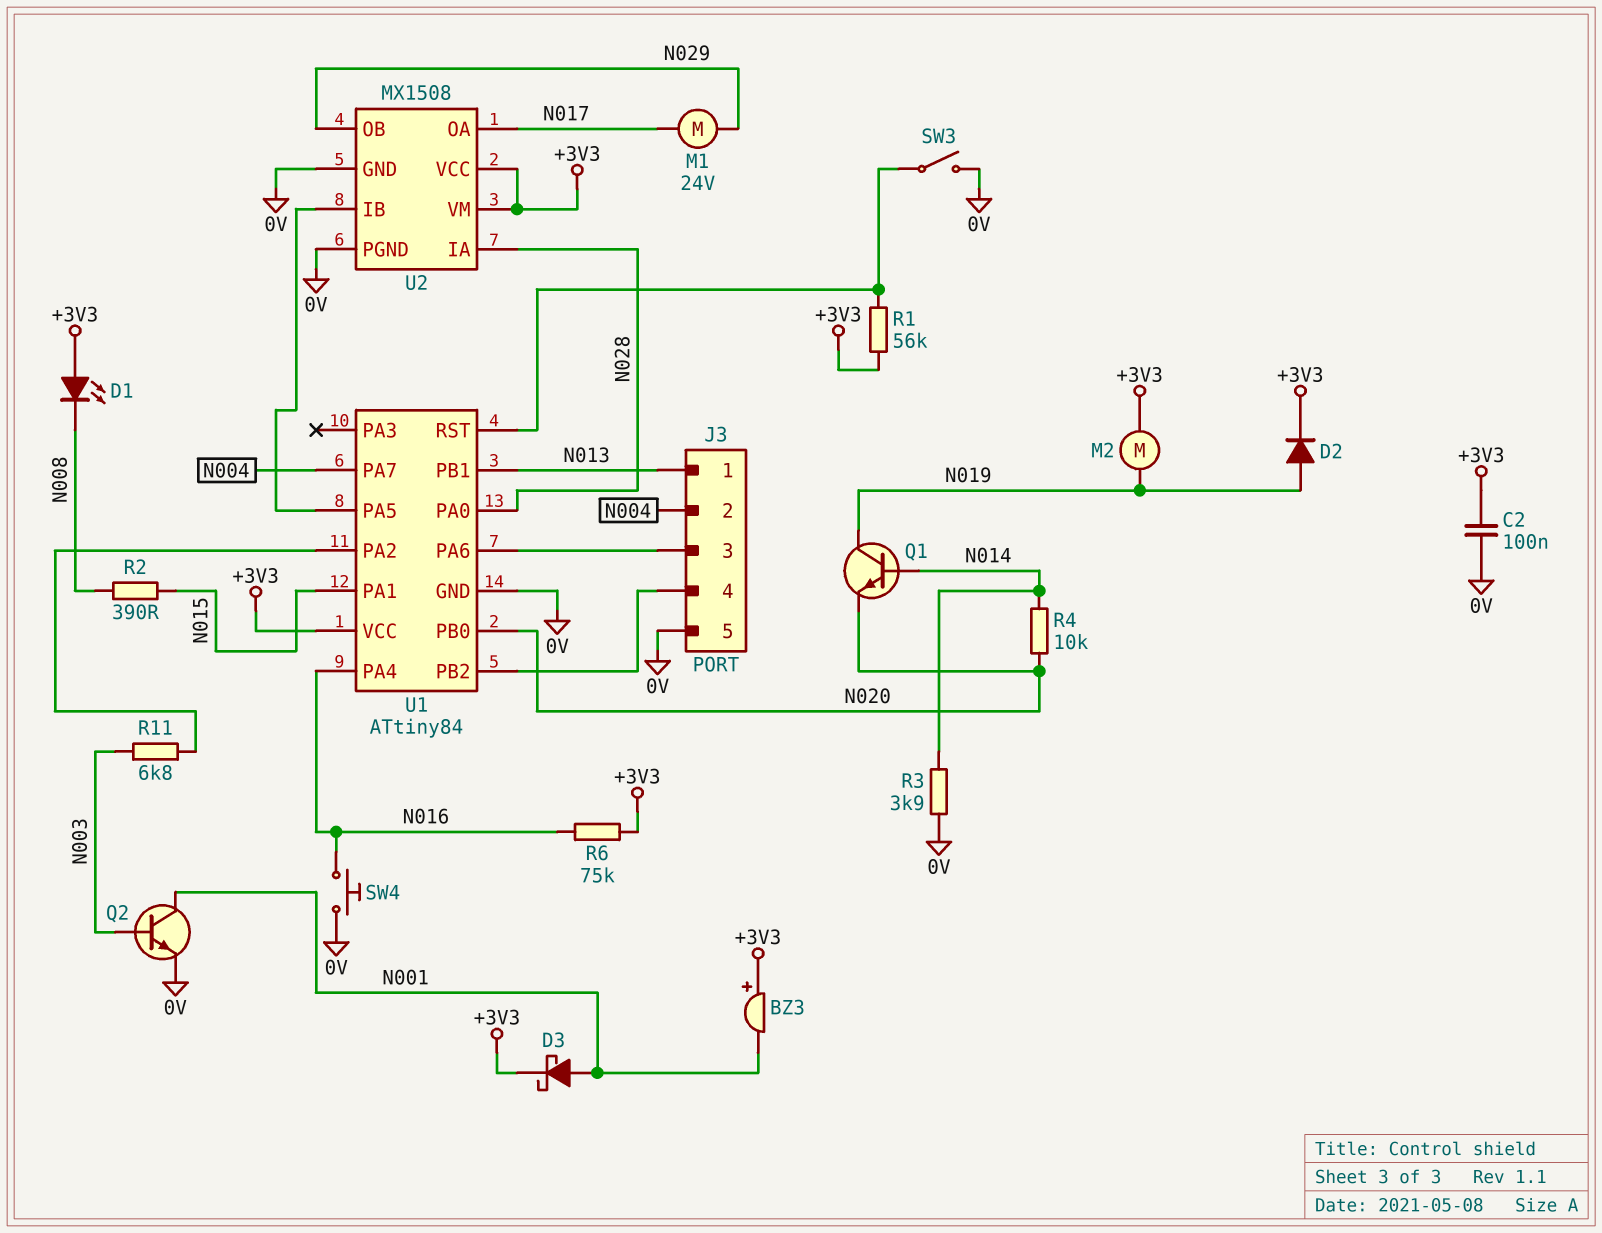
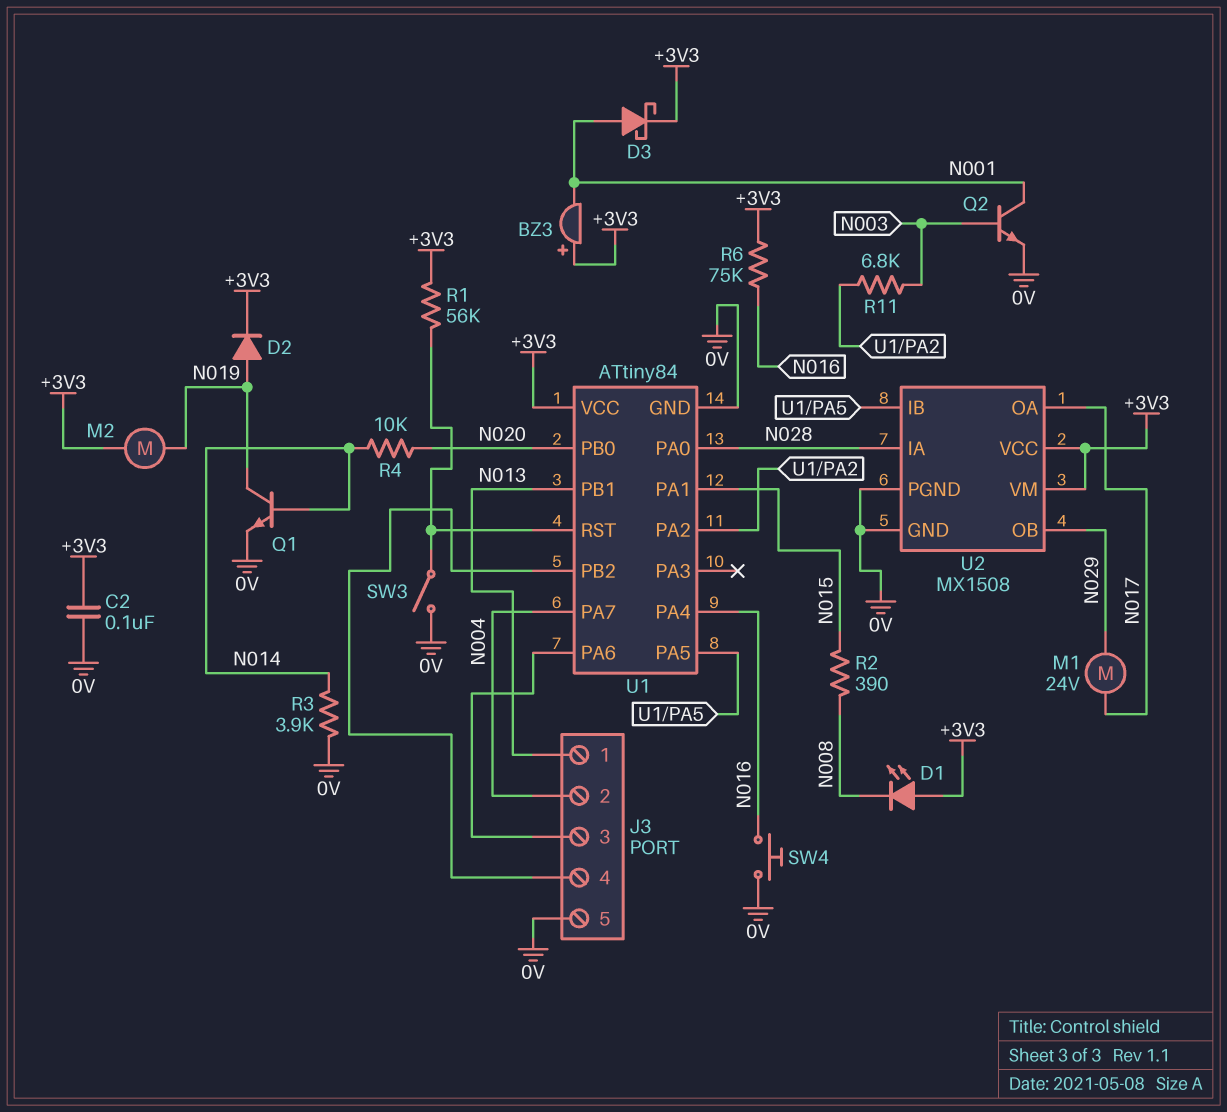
Q1: NPN (B N014, C N019, E N020) -> NPN (B N014, C N019, E 0V)

